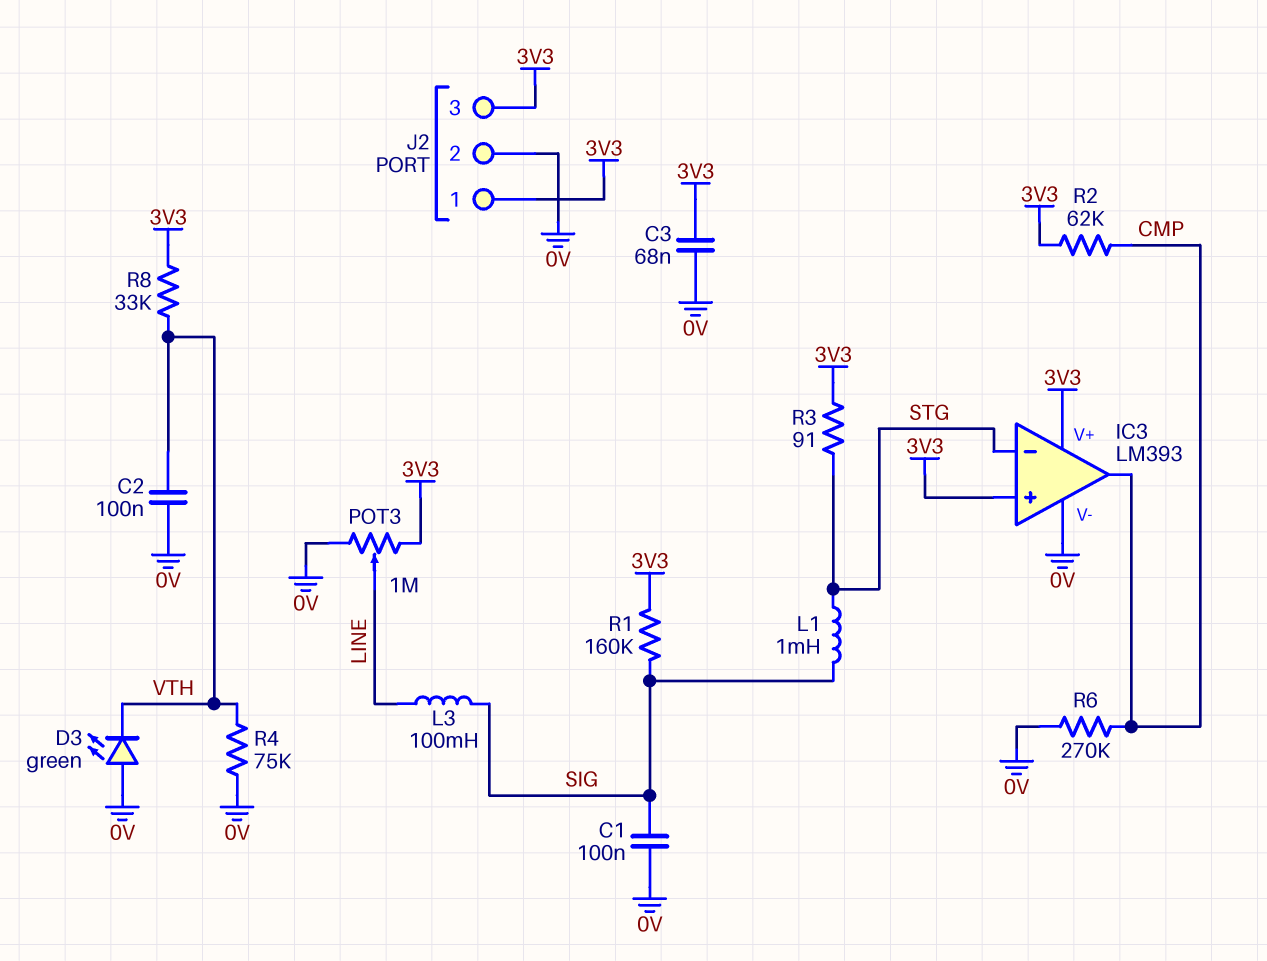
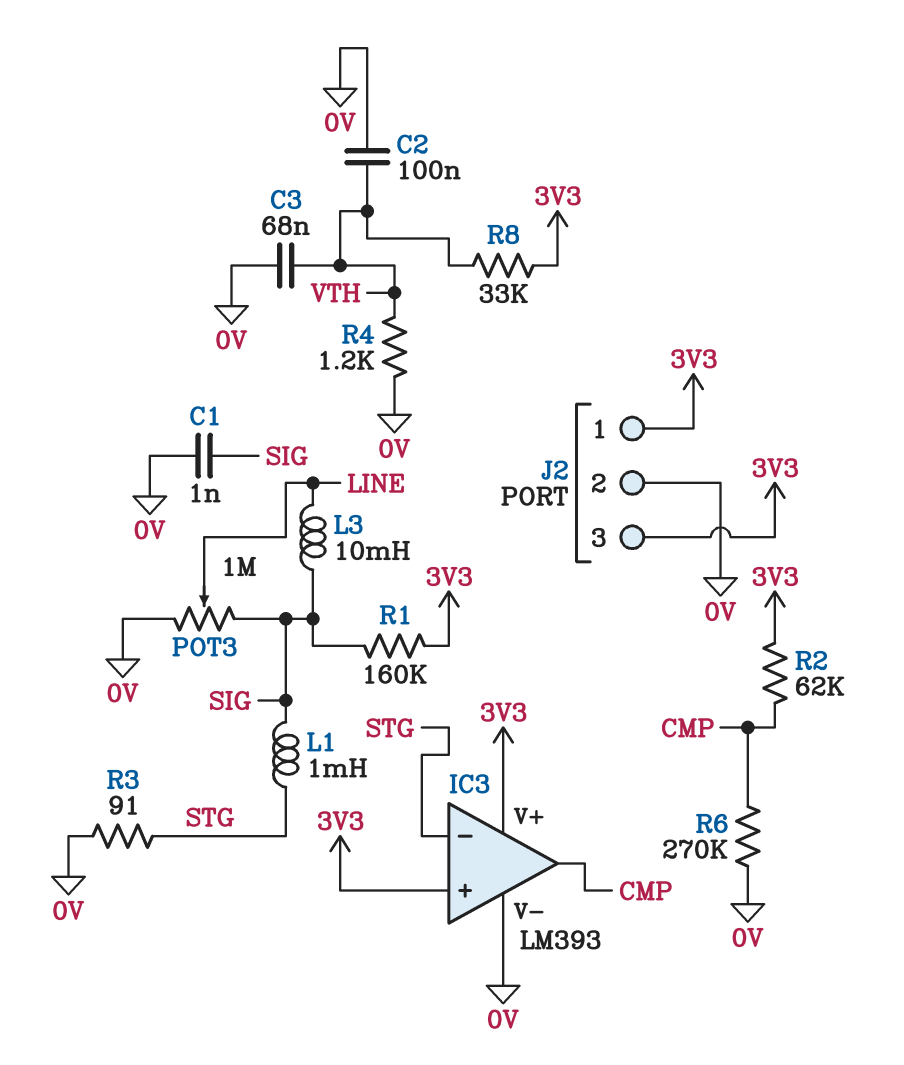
C1: 100nF (0V, SIG) -> 1nF (0V, SIG)
C3: 68nF (0V, 3V3) -> 68nF (0V, VTH)
D3: LED green (A 0V, K VTH) -> none
L3: 100mH (LINE, SIG) -> 10mH (LINE, SIG)
POT3: 1M (0V, 3V3, wiper LINE) -> 1M (0V, SIG, wiper LINE)
R3: 91 (3V3, STG) -> 91 (0V, STG)
R4: 75k (0V, VTH) -> 1.2k (0V, VTH)

